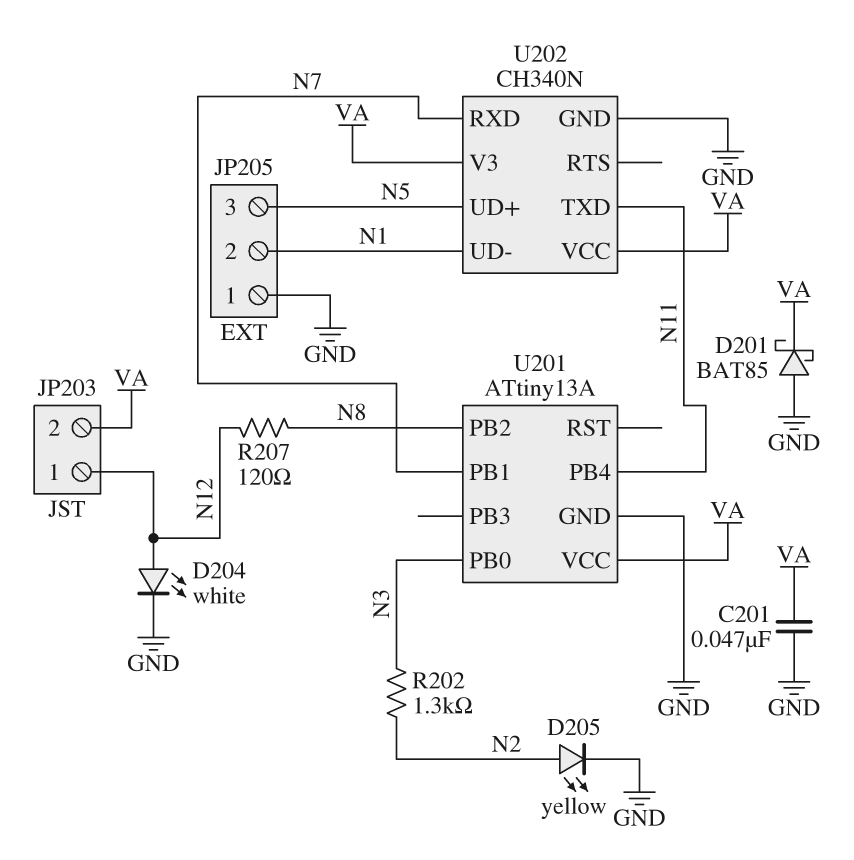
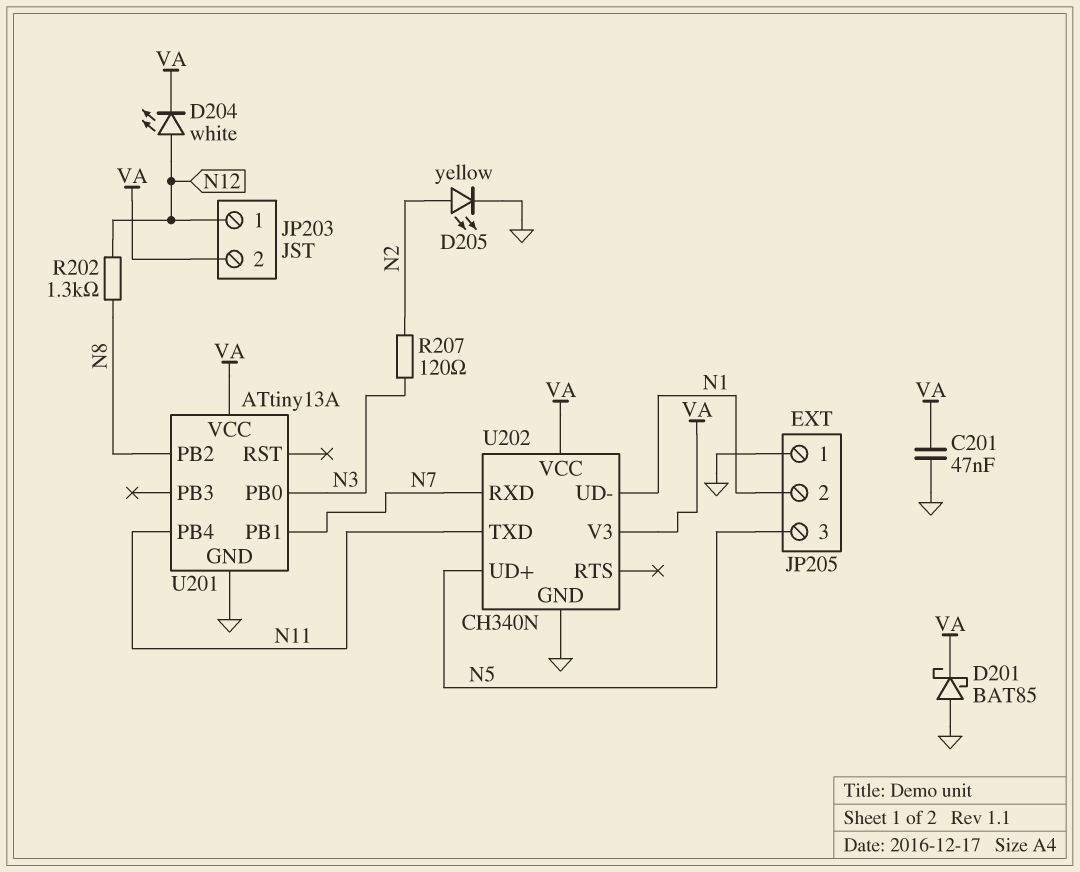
D204: LED white (A N12, K GND) -> LED white (A N12, K VA)
R202: 1.3k (N2, N3) -> 1.3k (N8, N12)
R207: 120 (N8, N12) -> 120 (N2, N3)

